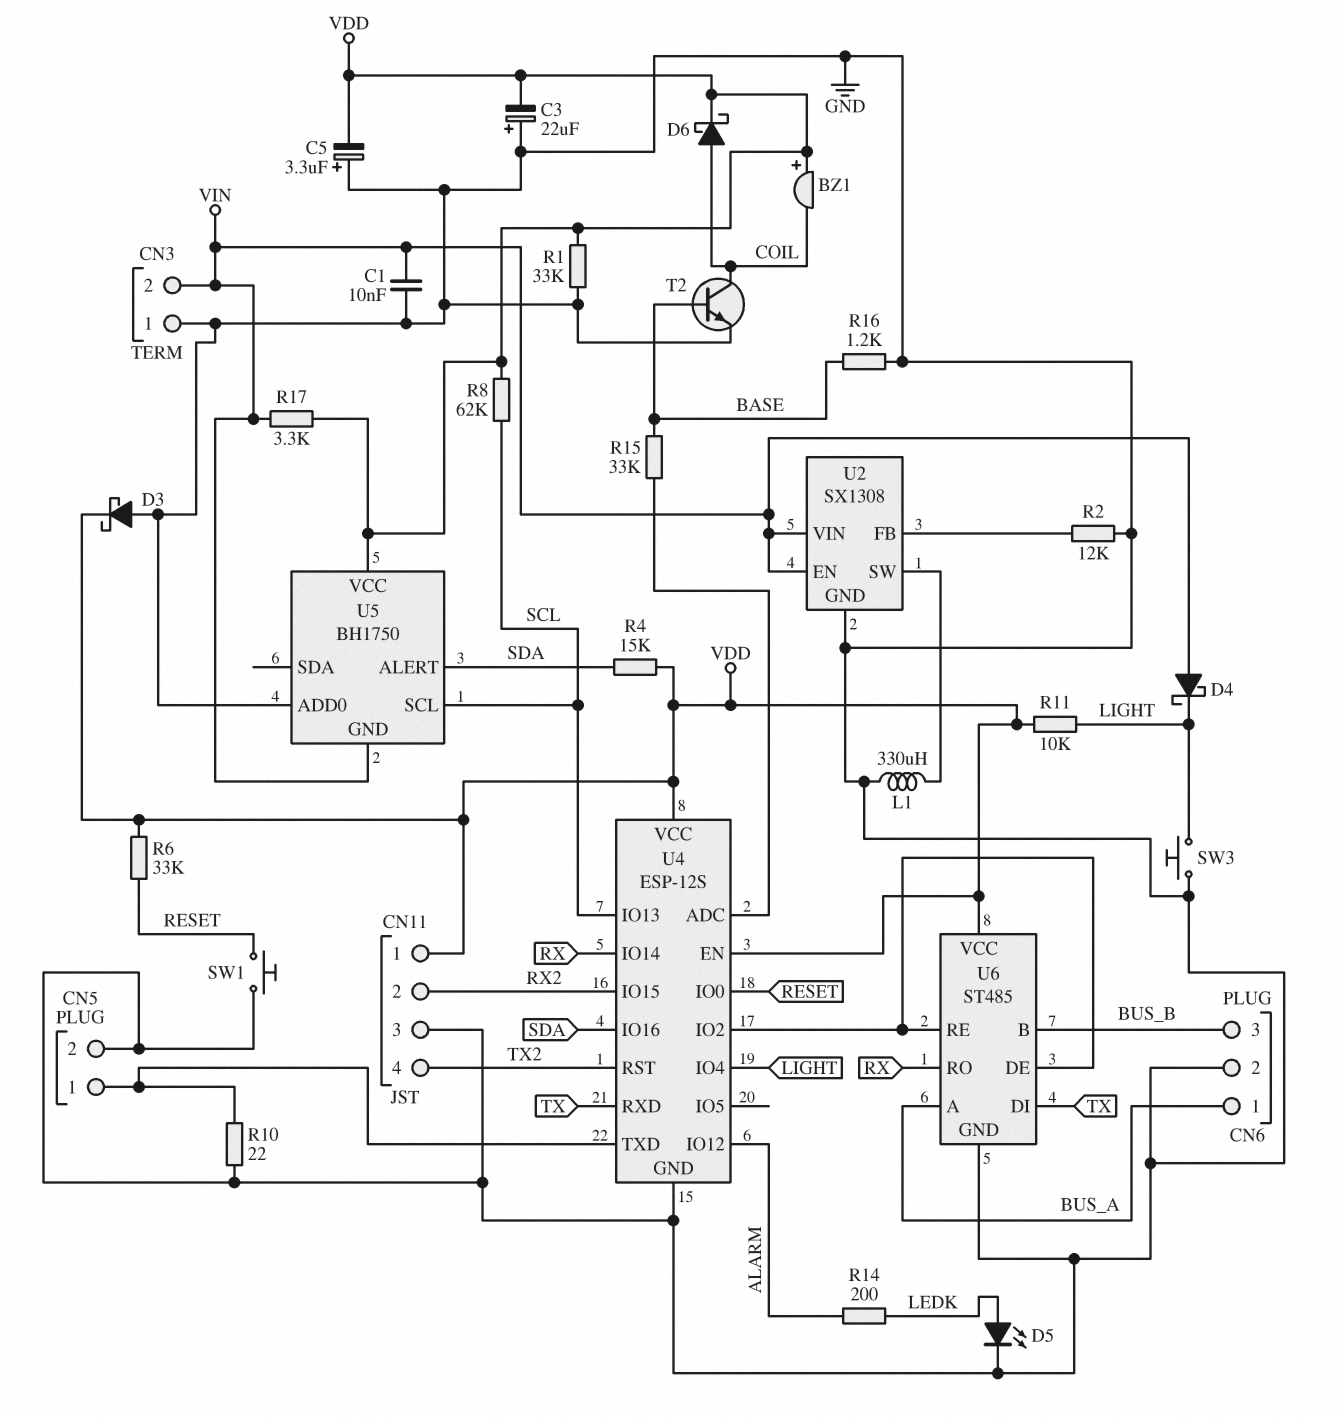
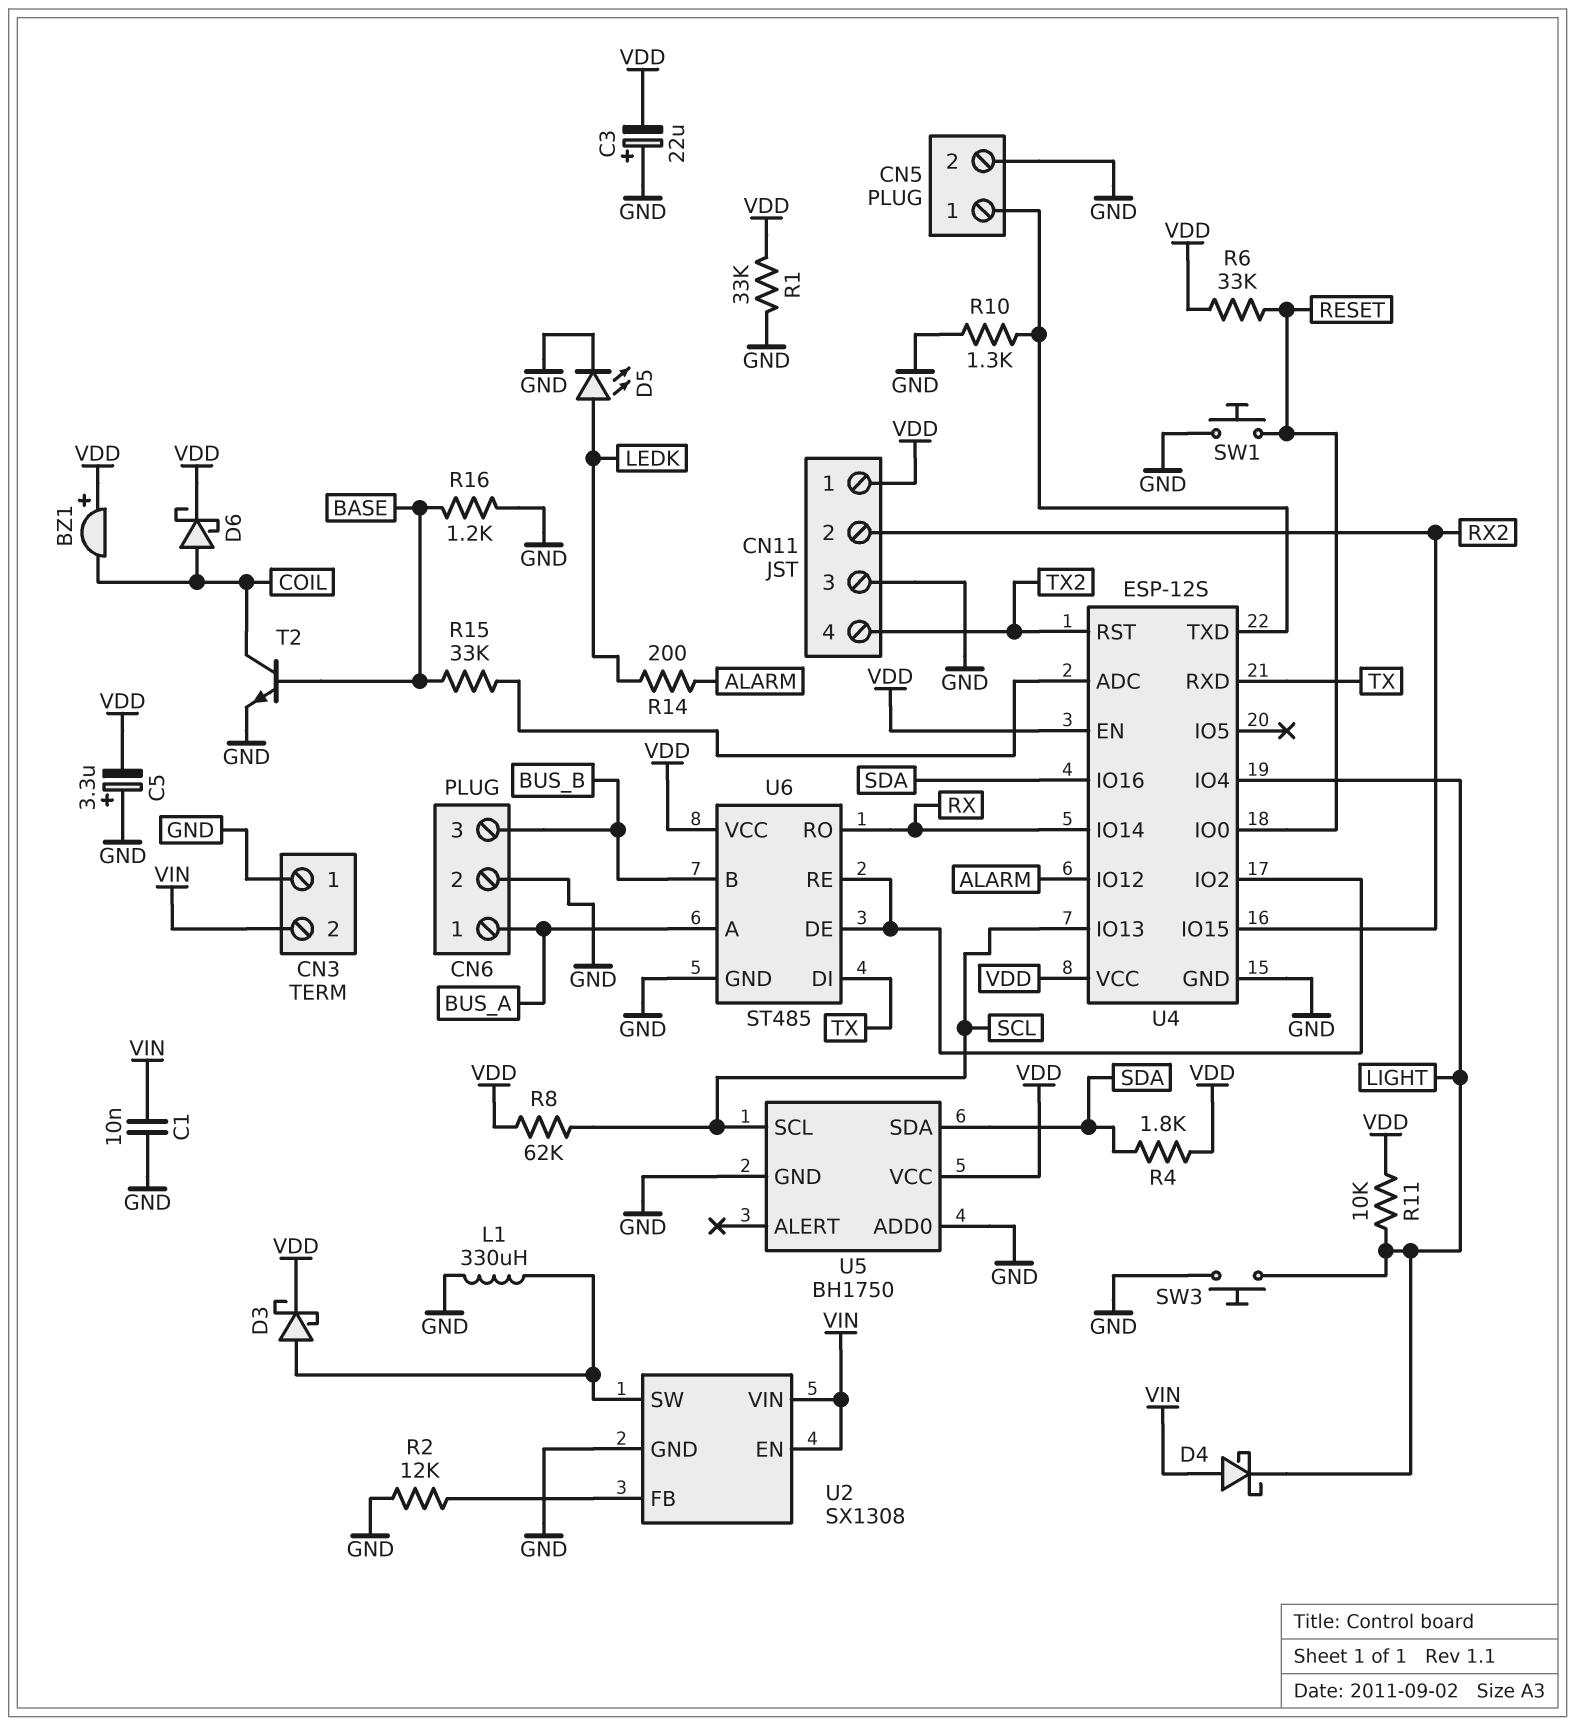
D3: schottky (A GND, K VDD) -> schottky (A U2/SW, K VDD)
R4: 15k (SDA, VDD) -> 1.8k (SDA, VDD)
R10: 22 (CN5/1, GND) -> 1.3k (CN5/1, GND)
R17: 3.3k (VDD, VIN) -> none
U5 pin ALERT: SDA -> none
U5 pin GND: VIN -> GND
U5 pin SDA: none -> SDA

